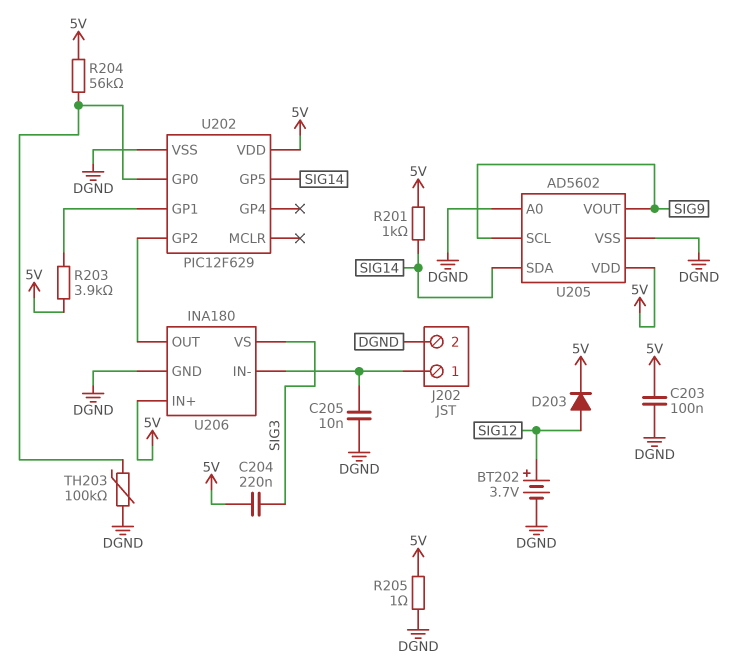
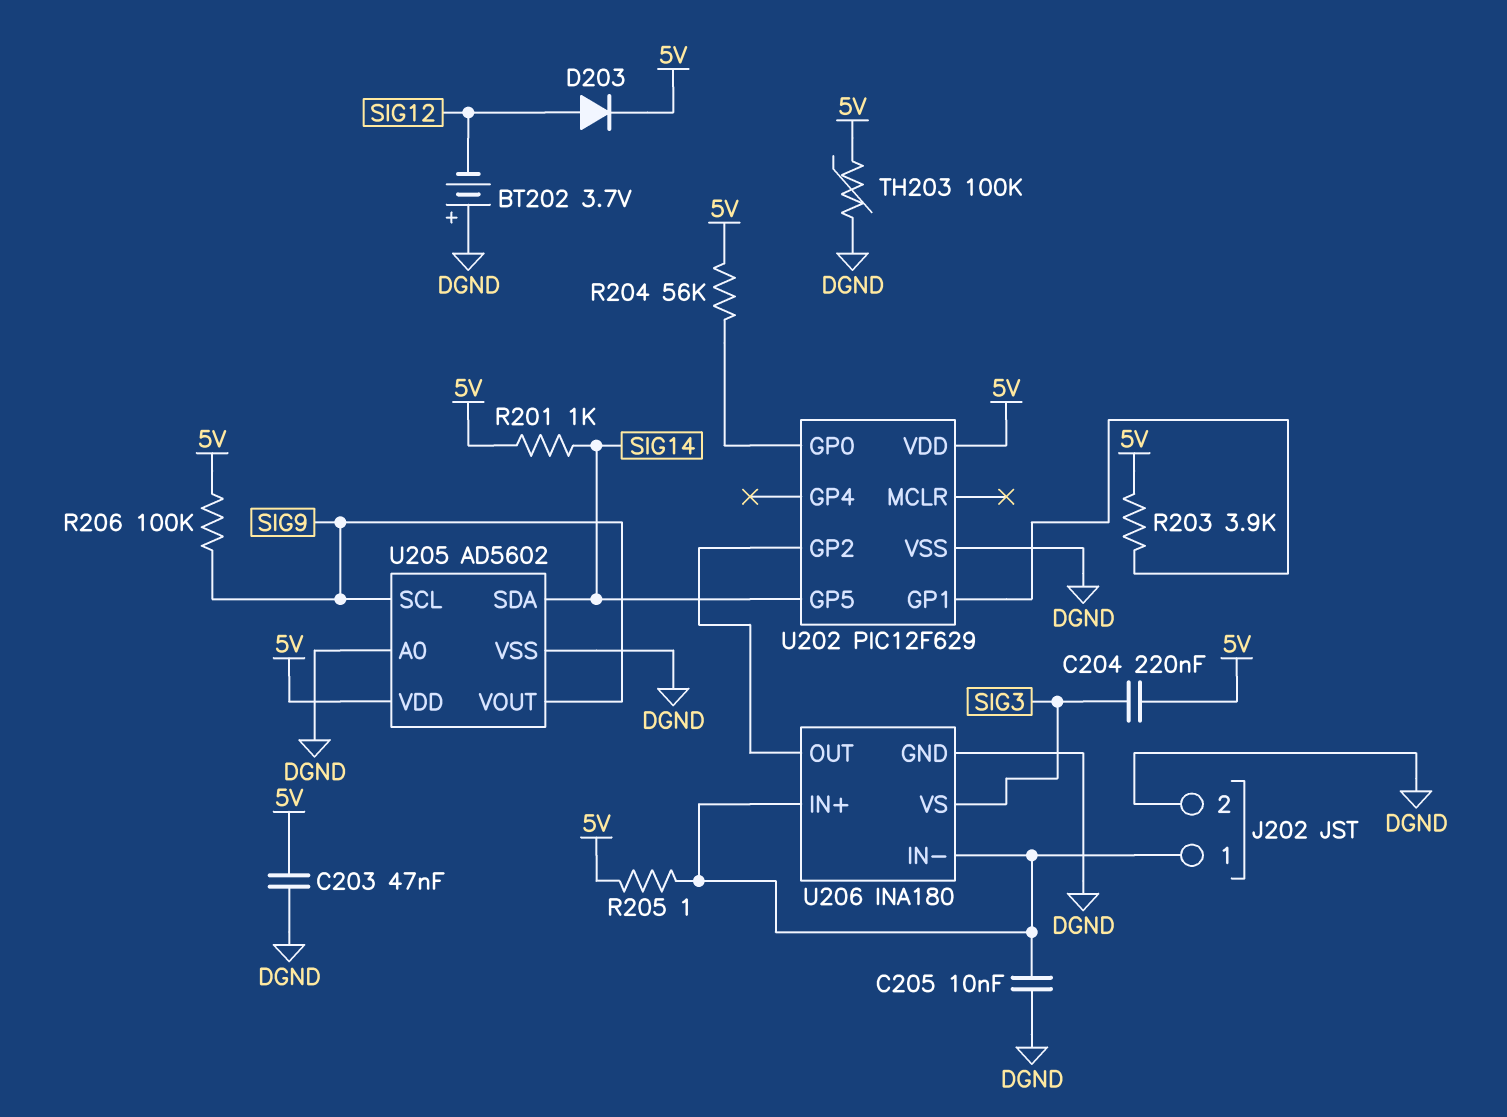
BT202: 3.7V (plus SIG12, minus DGND) -> 3.7V (plus DGND, minus SIG12)
C203: 100nF (5V, DGND) -> 47nF (5V, DGND)
R205: 1 (5V, DGND) -> 1 (5V, J202/1)
R206: none -> 100k (5V, SIG9)
TH203: 100k (DGND, U202/GP0) -> 100k (5V, DGND)
U206 pin IN+: 5V -> J202/1

